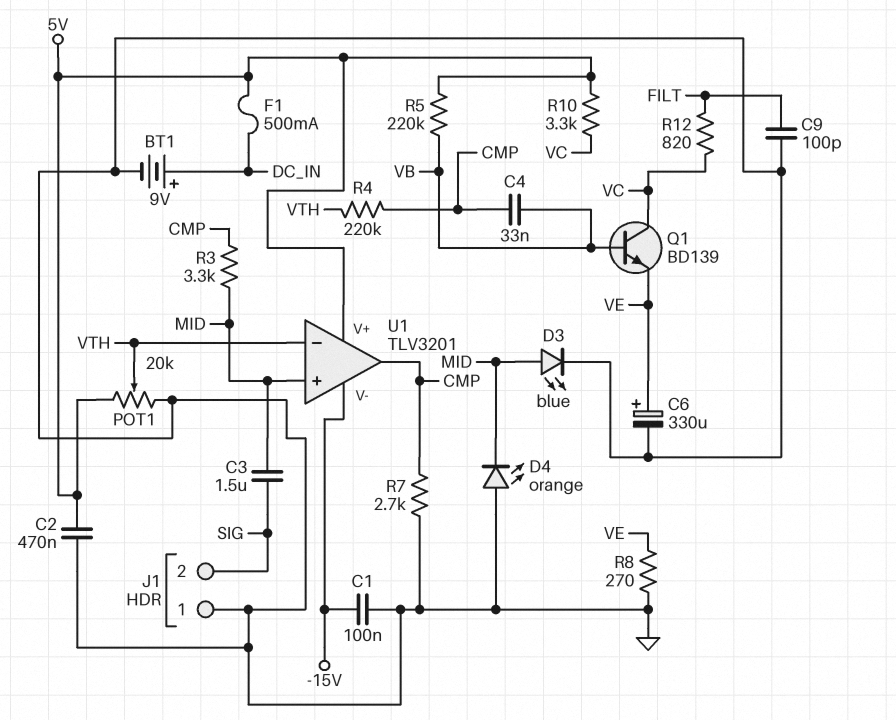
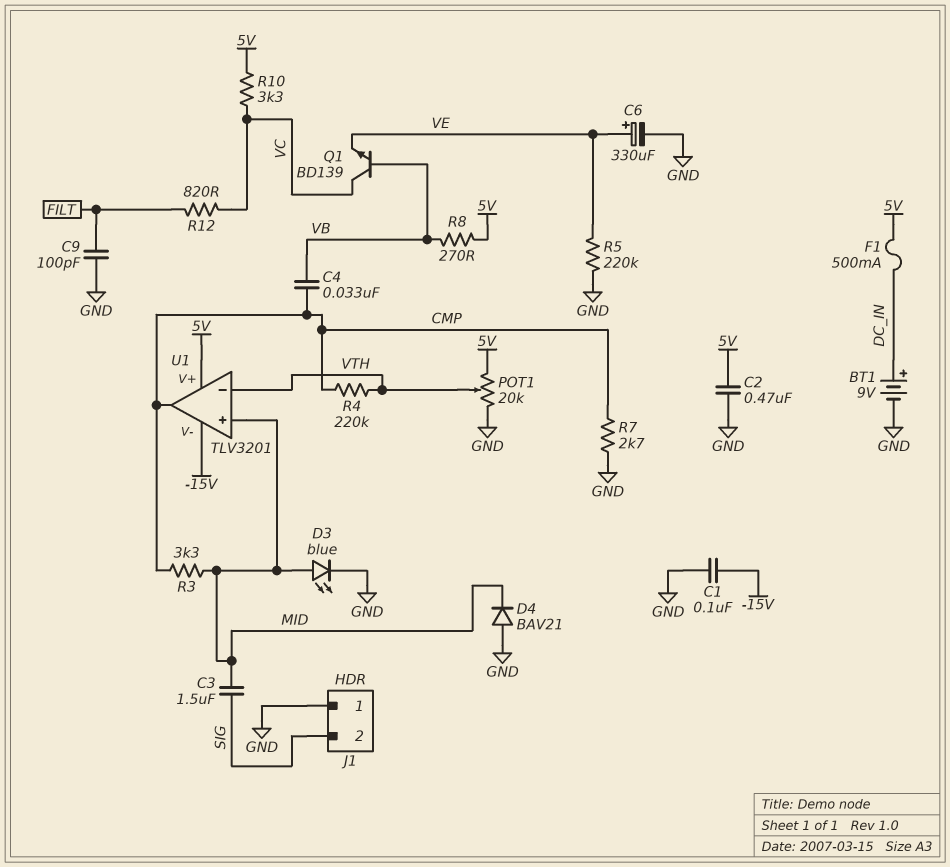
D4: LED orange (A GND, K MID) -> diode BAV21 (A GND, K MID)
R5: 220k (5V, VB) -> 220k (GND, VE)
R8: 270 (GND, VE) -> 270 (5V, VB)

